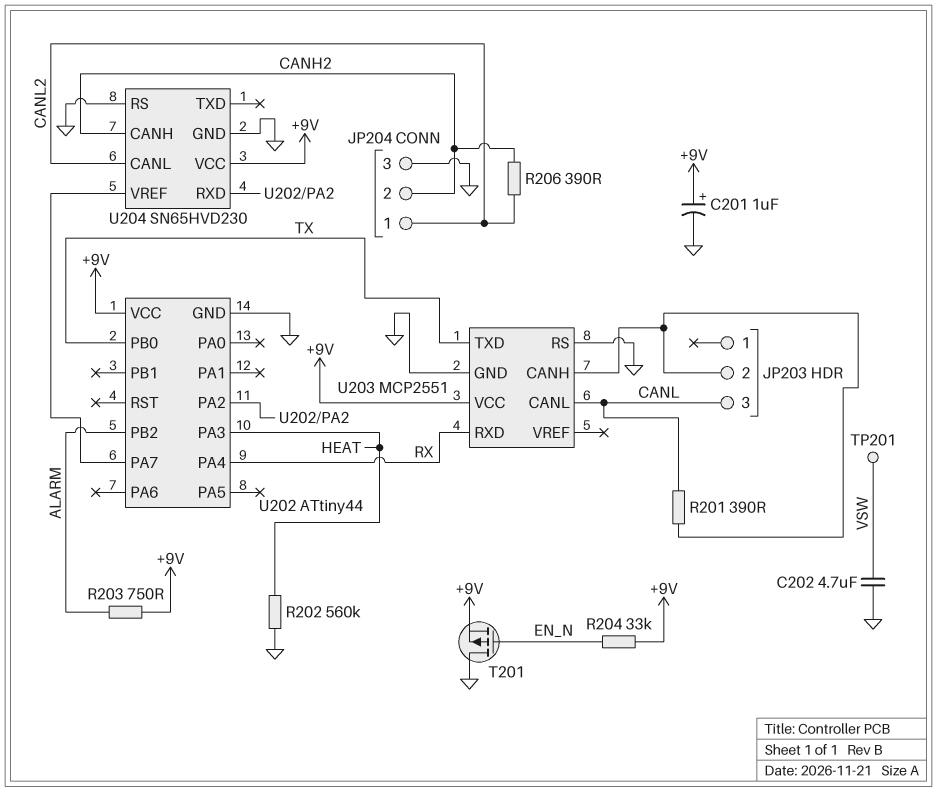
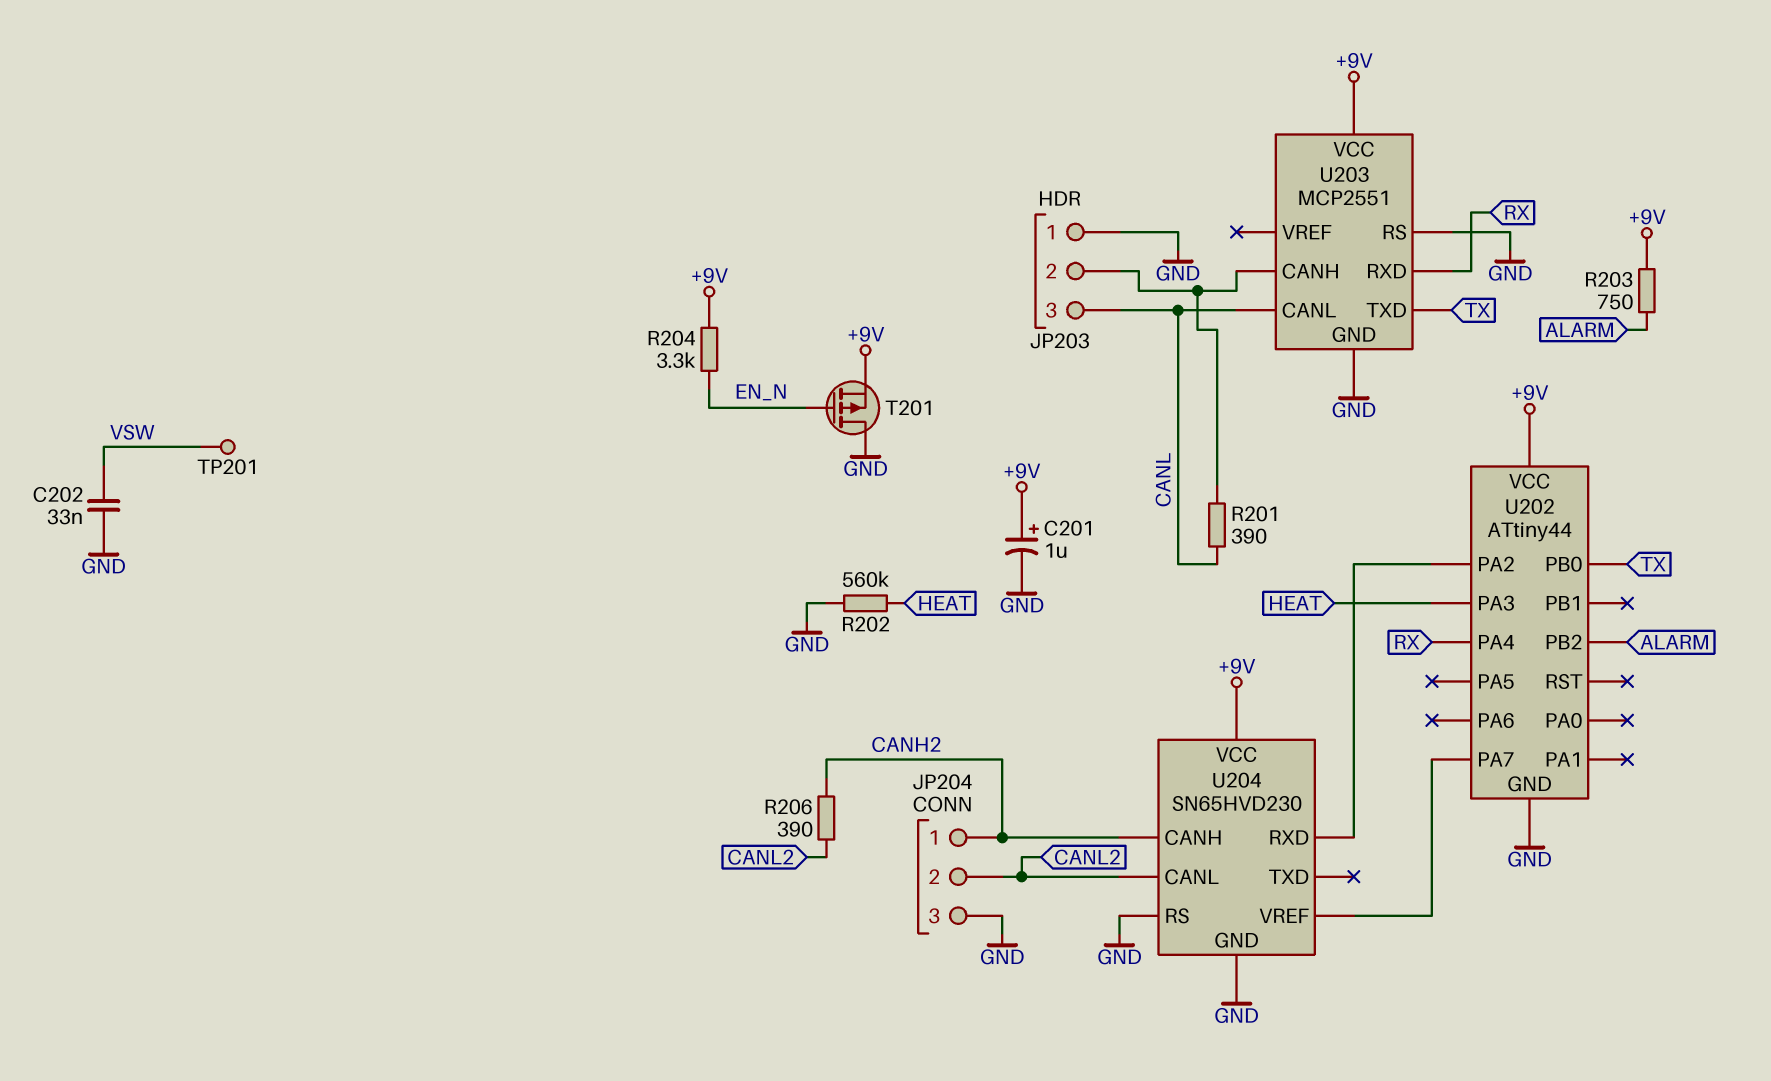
C202: 4.7uF (GND, VSW) -> 33nF (GND, VSW)
JP203 pin 1: none -> GND
JP204 pin 1: CANL2 -> CANH2
JP204 pin 2: CANH2 -> CANL2
R204: 33k (+9V, EN_N) -> 3.3k (+9V, EN_N)

